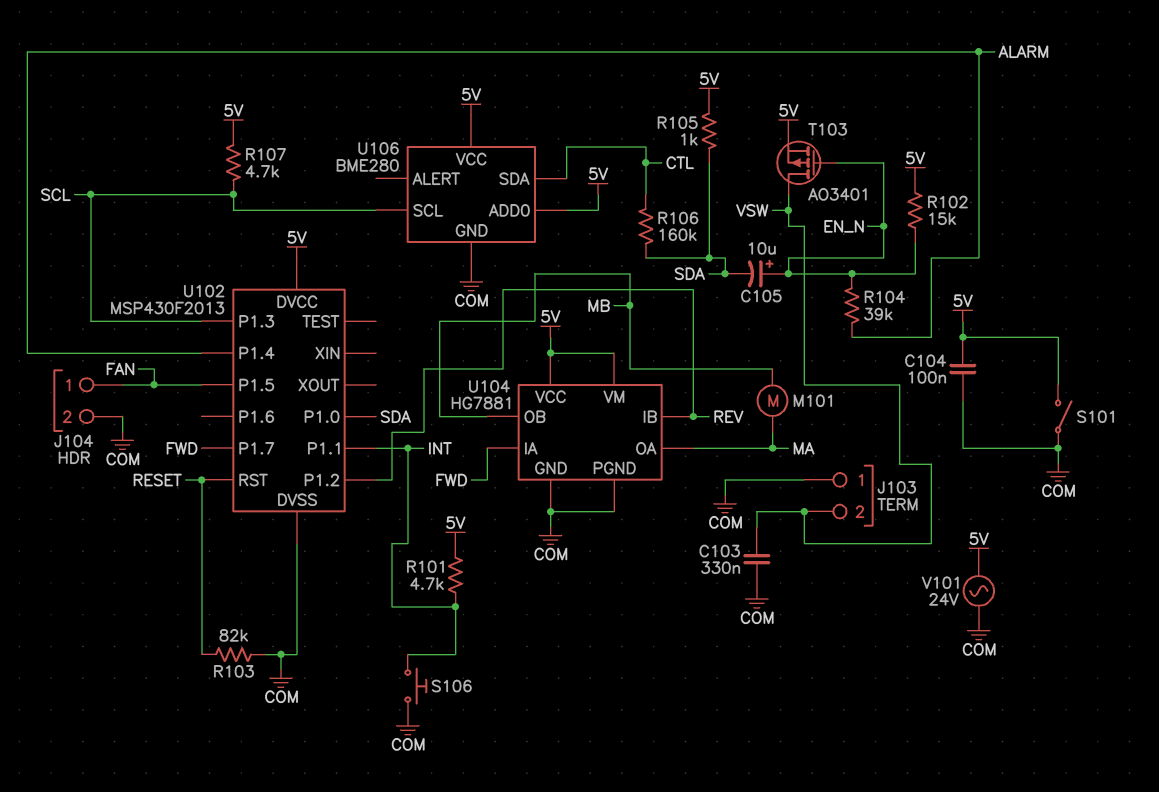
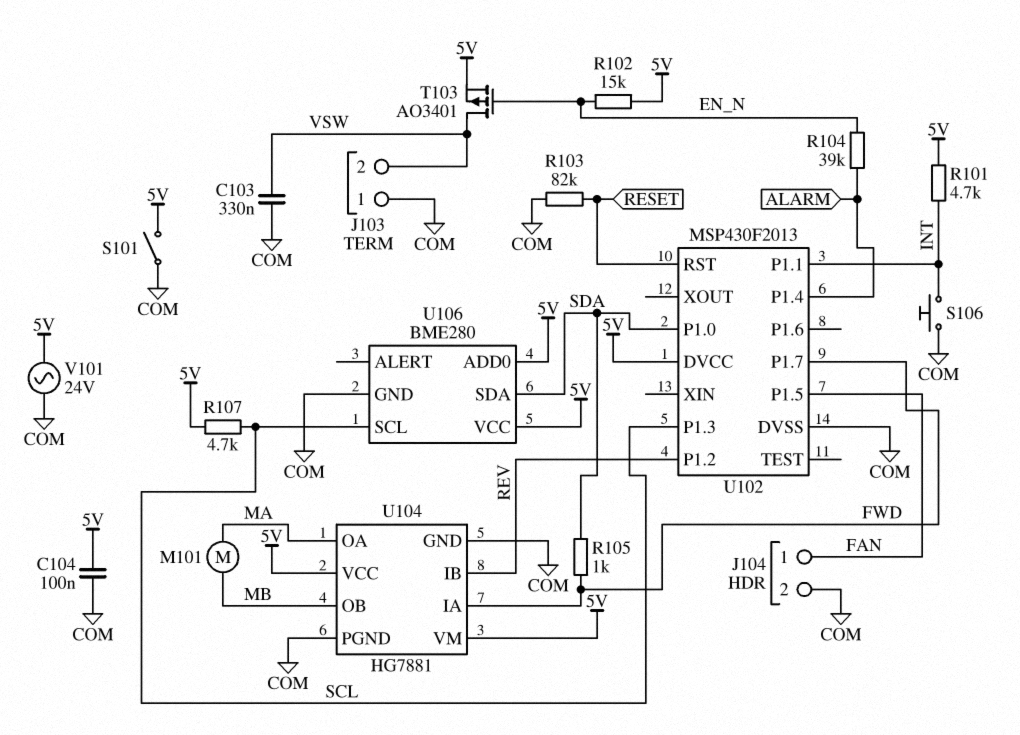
C105: 10uF (plus EN_N, minus SDA) -> none
R105: 1k (5V, SDA) -> 1k (FWD, SDA)
R106: 160k (CTL, SDA) -> none
U106 pin SDA: CTL -> SDA

